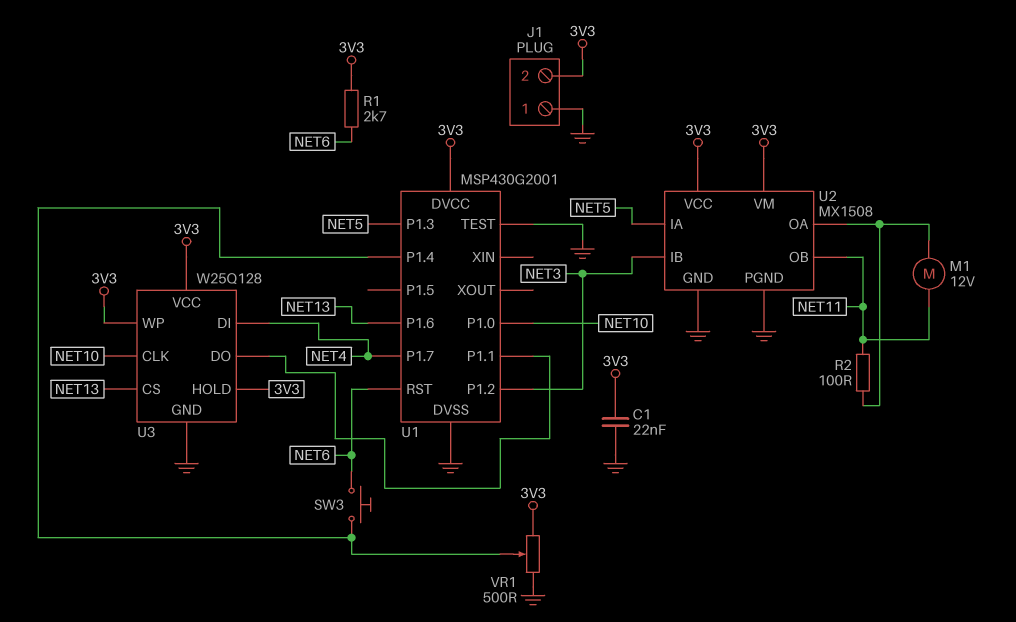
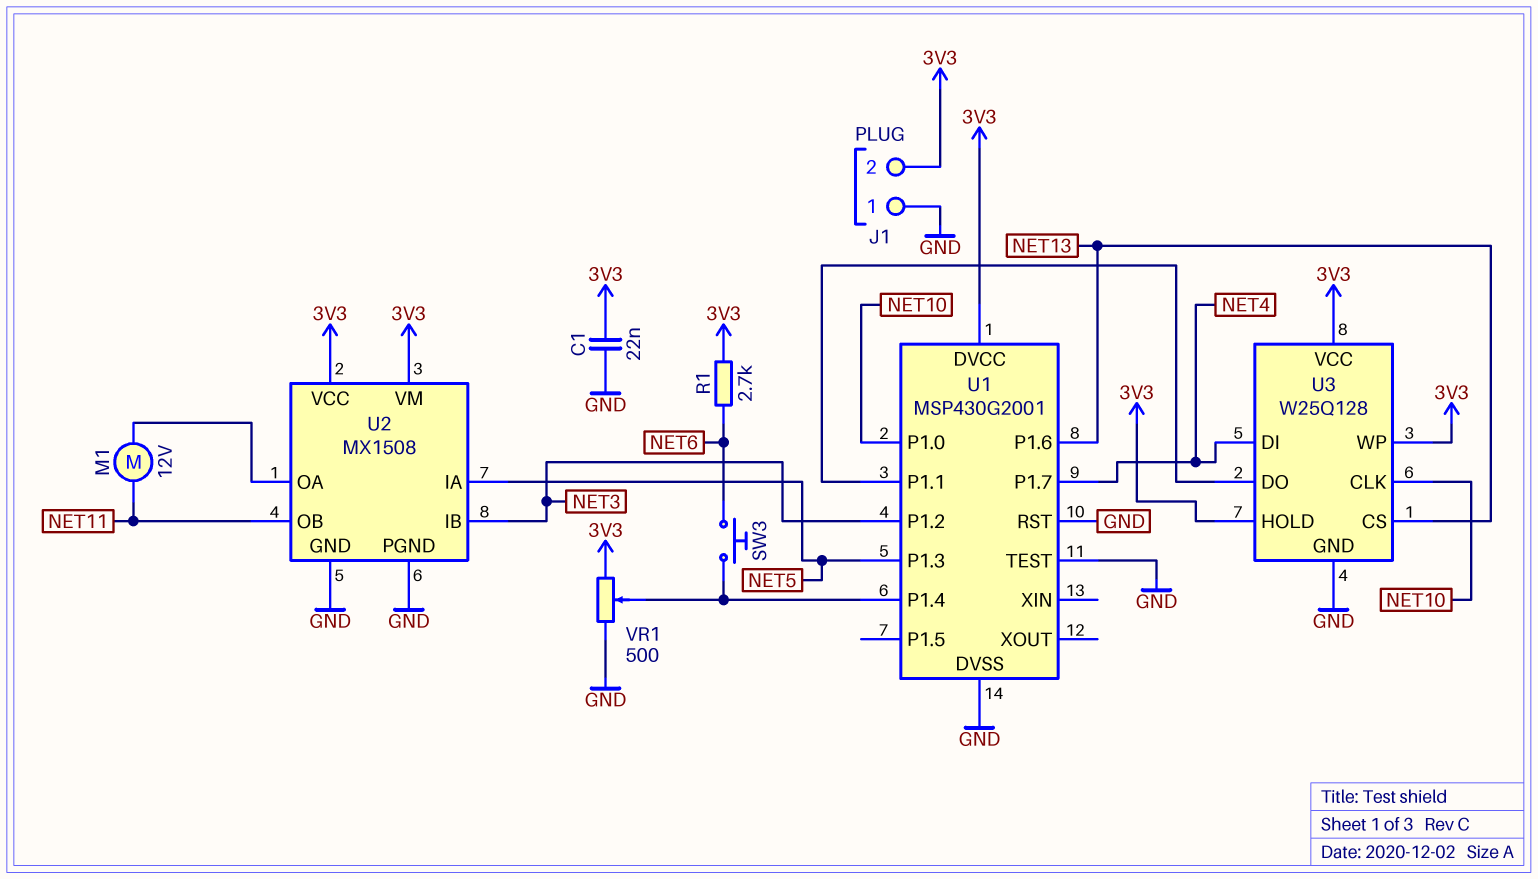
R2: 100 (NET11, U2/OA) -> none
U1 pin RST: NET6 -> GND

